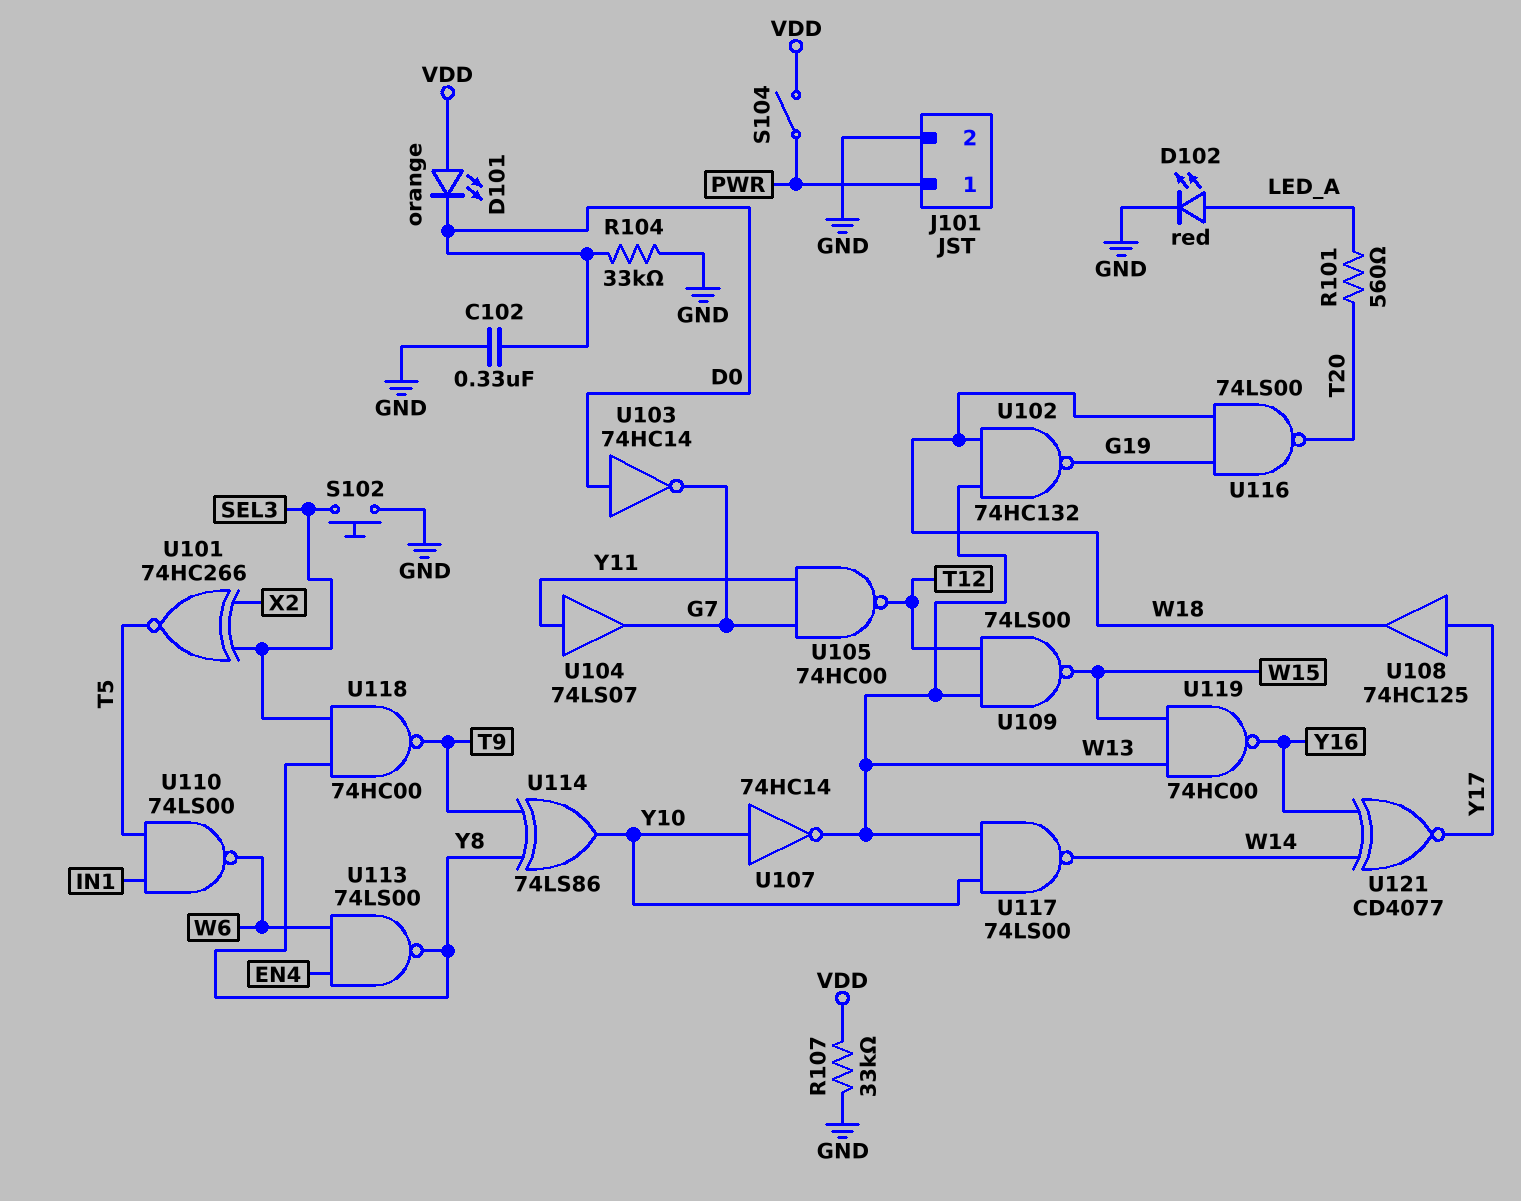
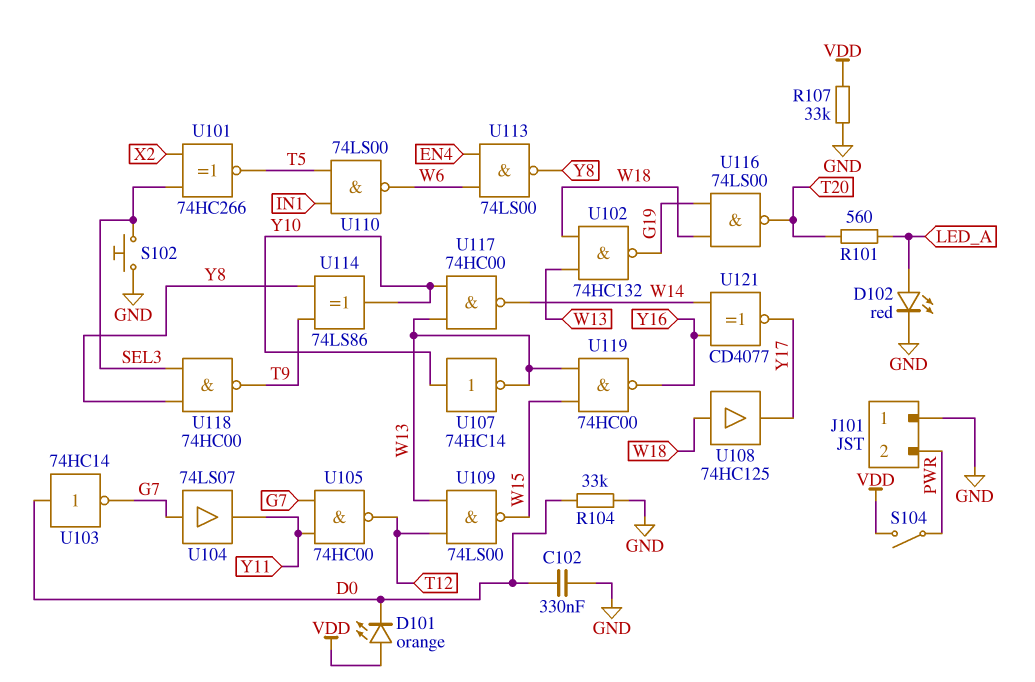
J101 pin 1: PWR -> GND
J101 pin 2: GND -> PWR
U104: buffer 74LS07 (in Y11, out G7) -> buffer 74LS07 (in G7, out Y11)
U108: buffer 74HC125 (in Y17, out W18) -> buffer 74HC125 (in W18, out Y17)
U117: NAND 74LS00 (in W13, in Y10, out W14) -> NAND 74HC00 (in W13, in Y10, out W14)

